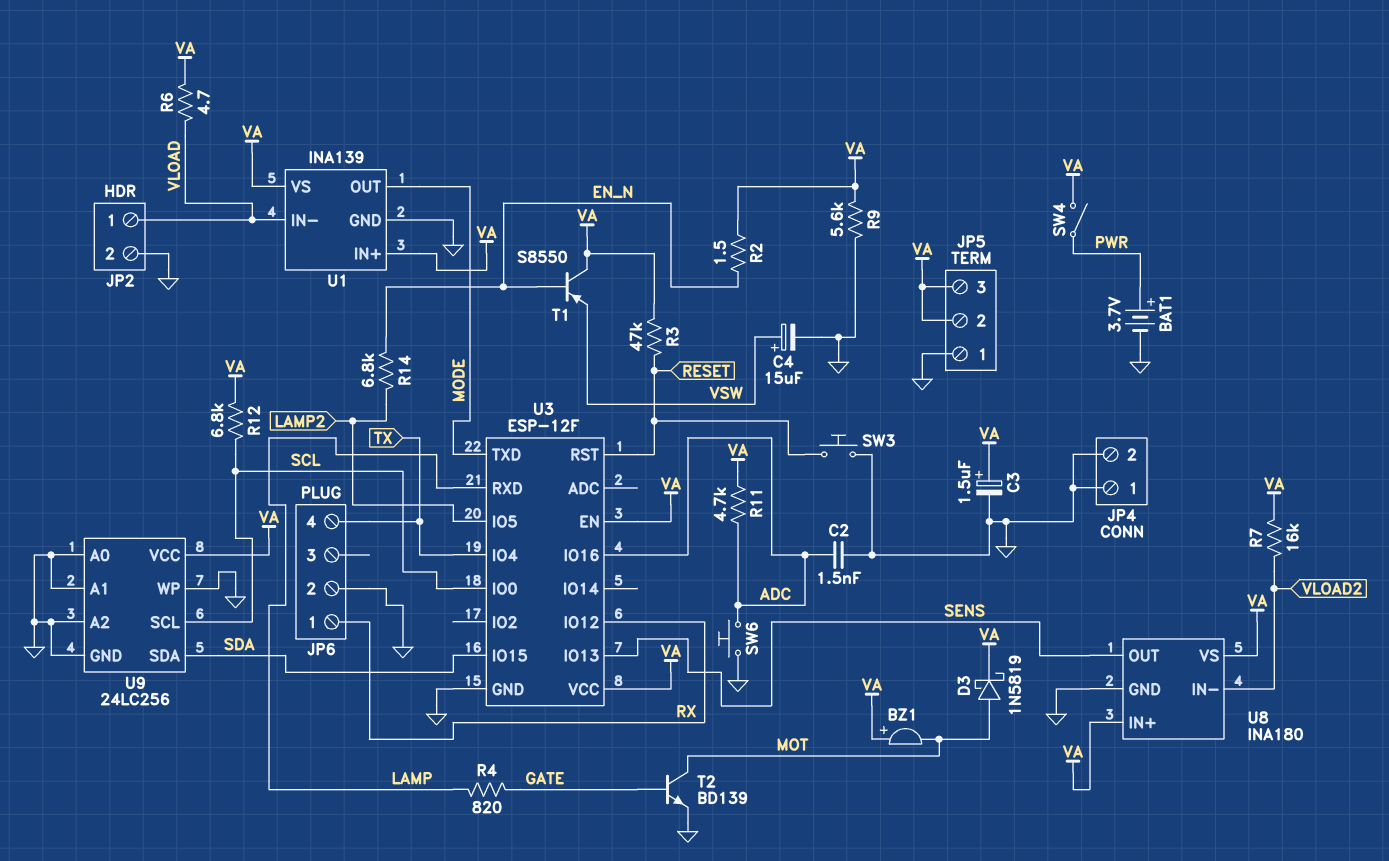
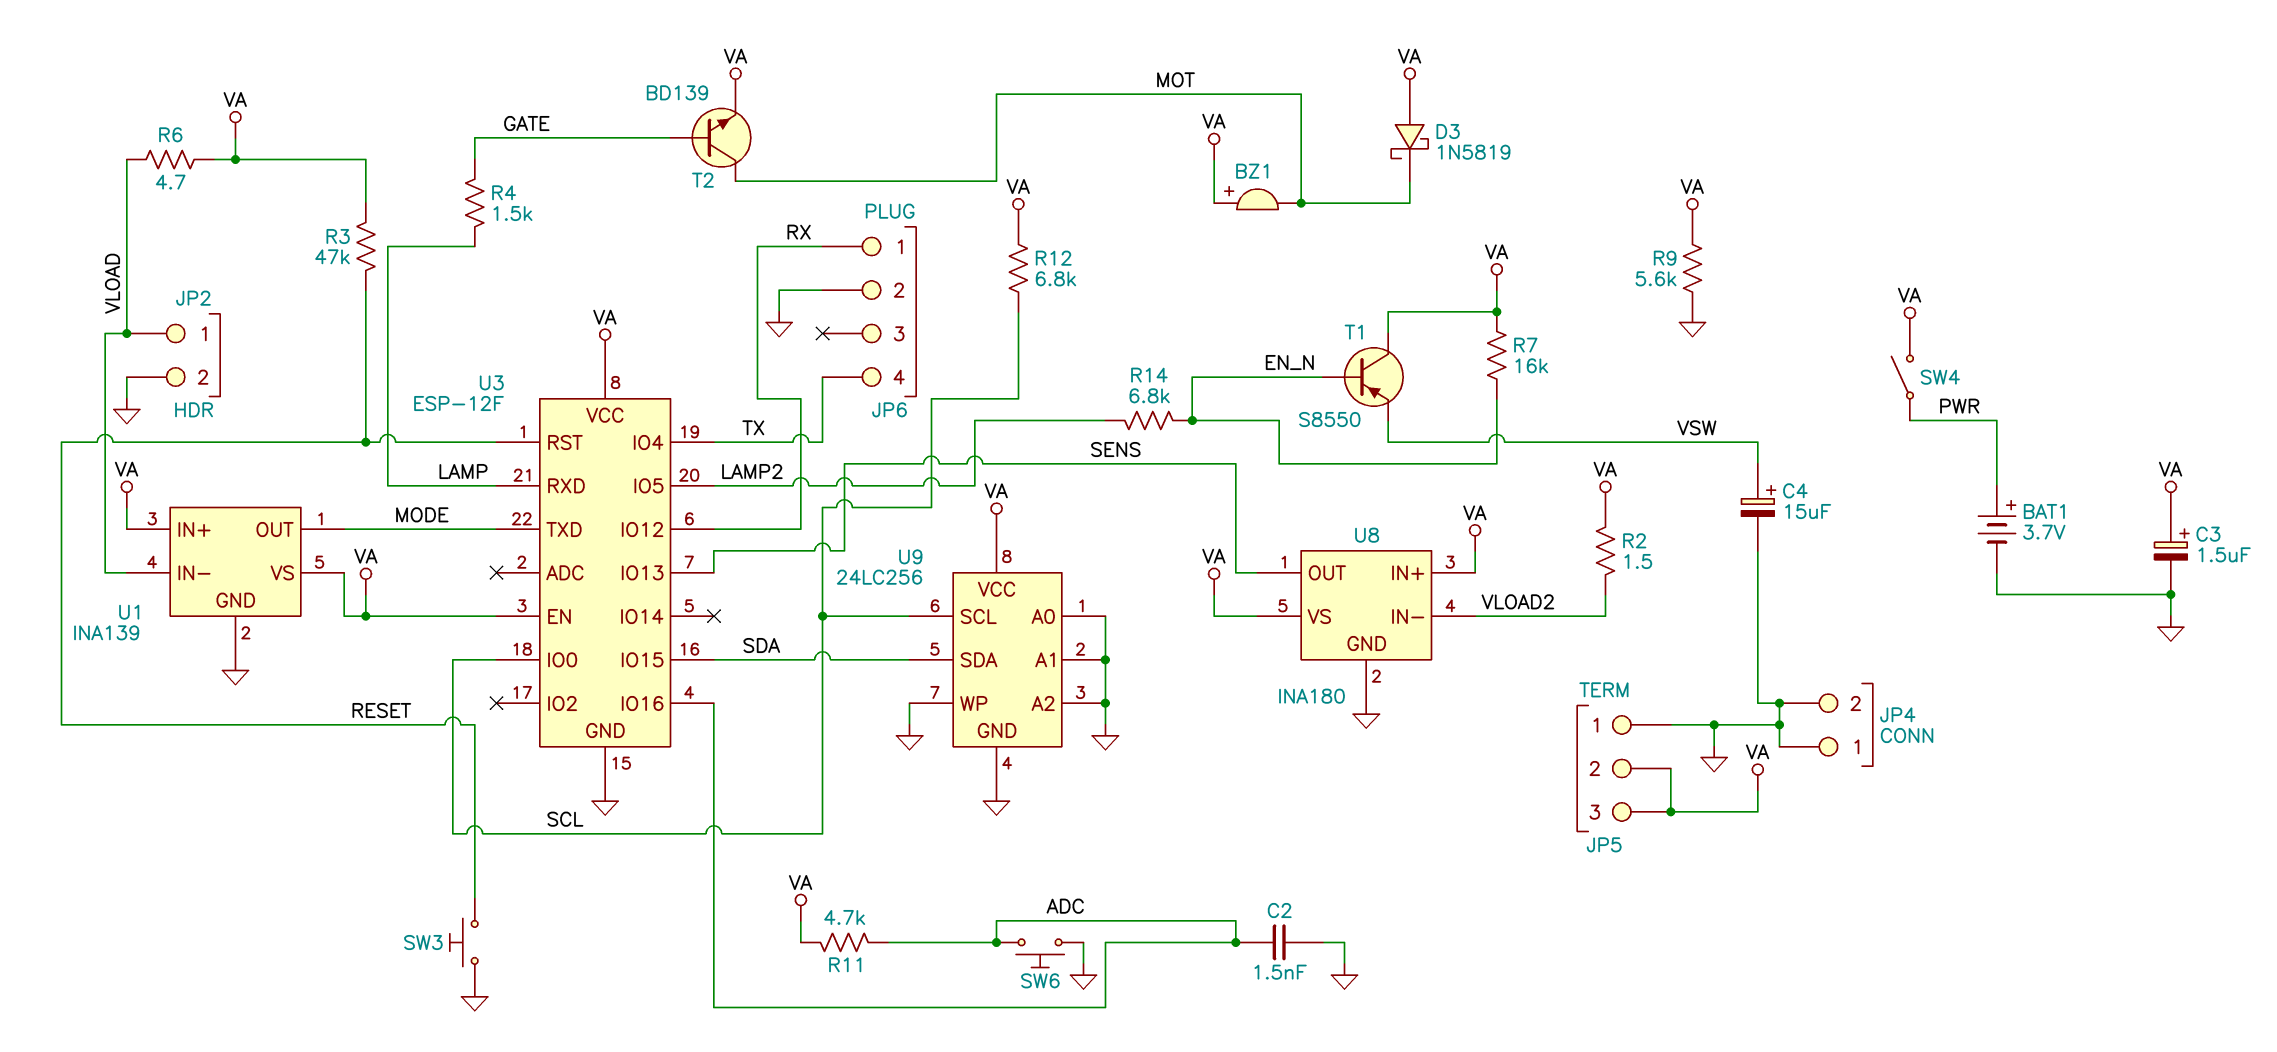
D3: schottky 1N5819 (A MOT, K VA) -> schottky 1N5819 (A VA, K MOT)
R2: 1.5 (EN_N, VA) -> 1.5 (VA, VLOAD2)
R4: 820 (GATE, LAMP) -> 1.5k (GATE, LAMP)
R7: 16k (VA, VLOAD2) -> 16k (EN_N, VA)
T2: NPN BD139 (B GATE, C MOT, E GND) -> NPN BD139 (B GATE, C MOT, E VA)

